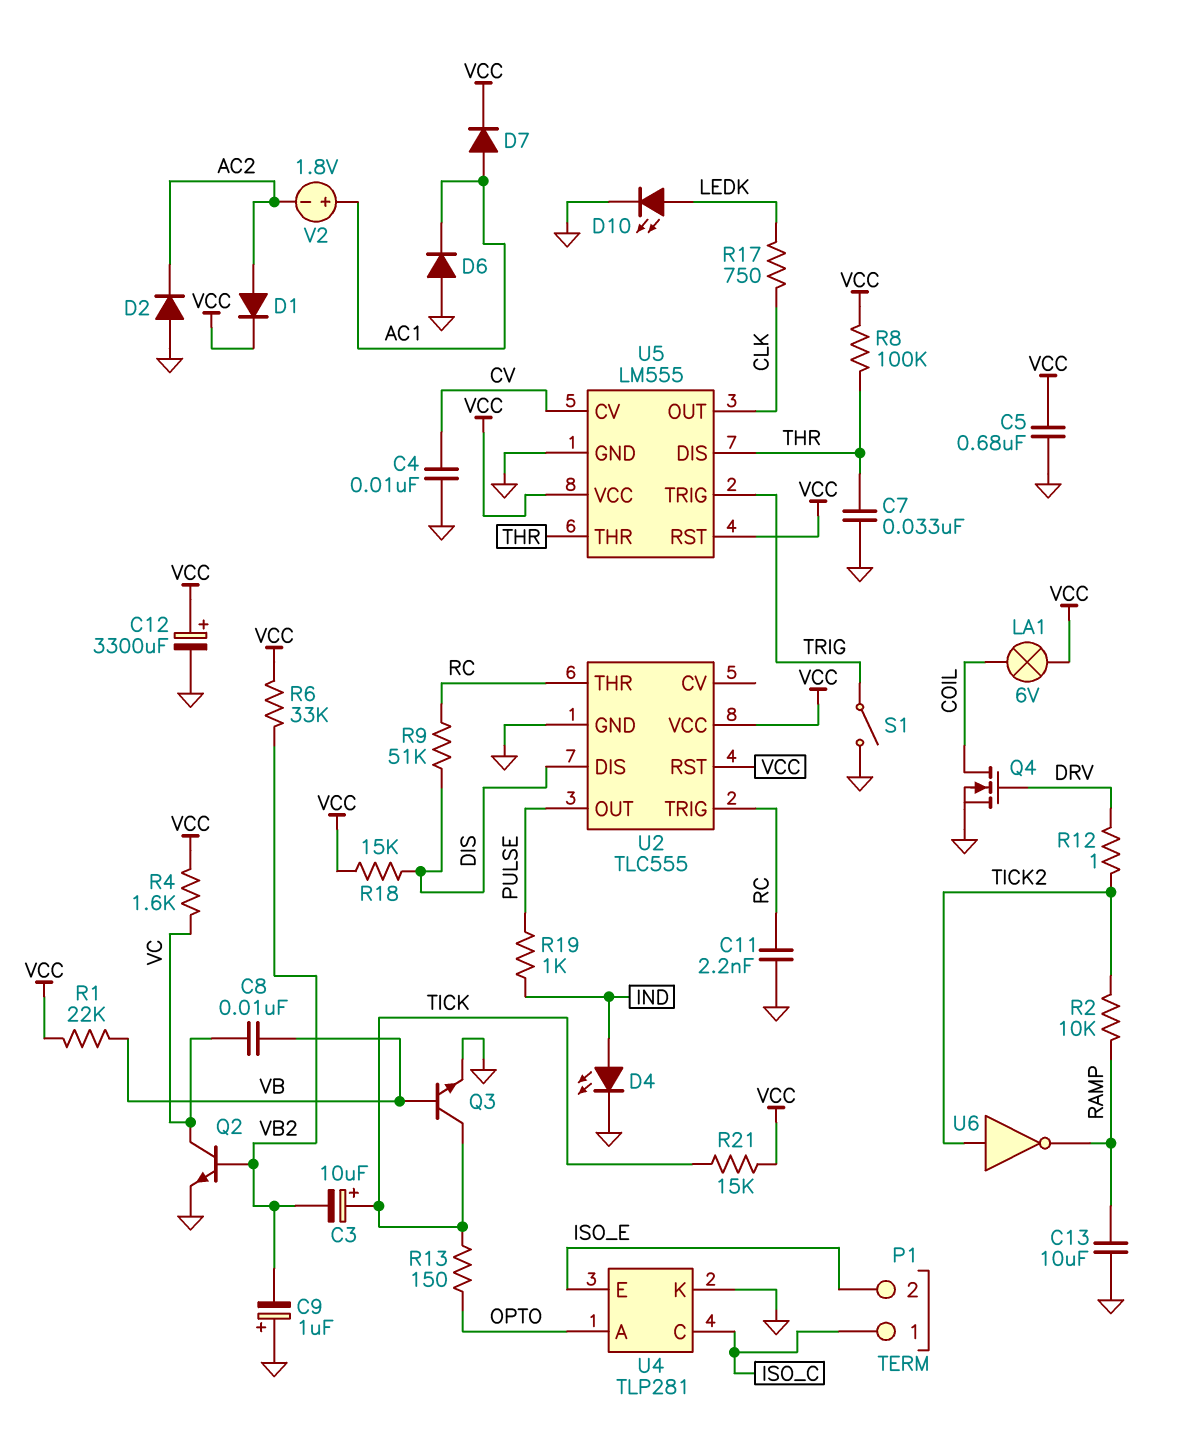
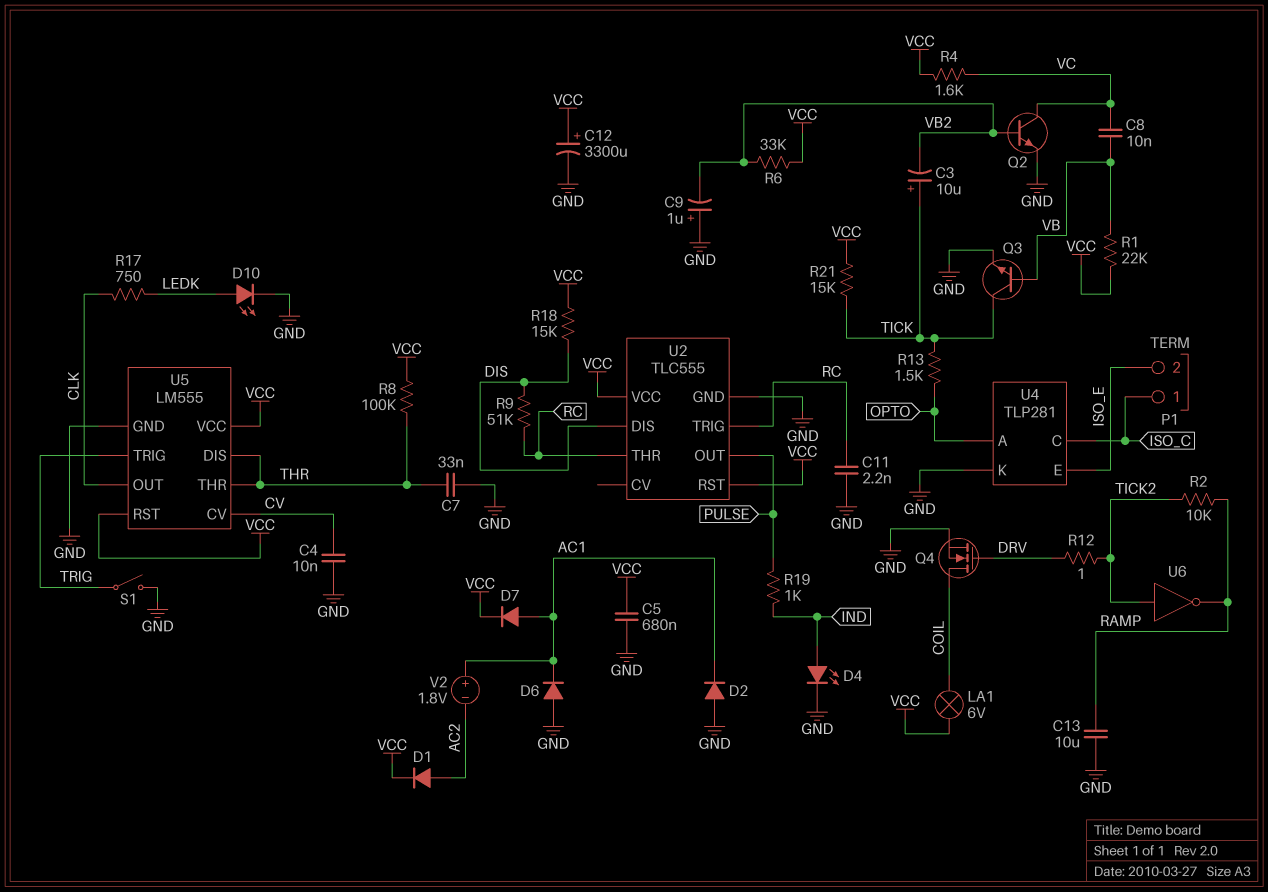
D2: diode (A GND, K AC2) -> diode (A GND, K AC1)
R13: 150 (OPTO, TICK) -> 1.5k (OPTO, TICK)

